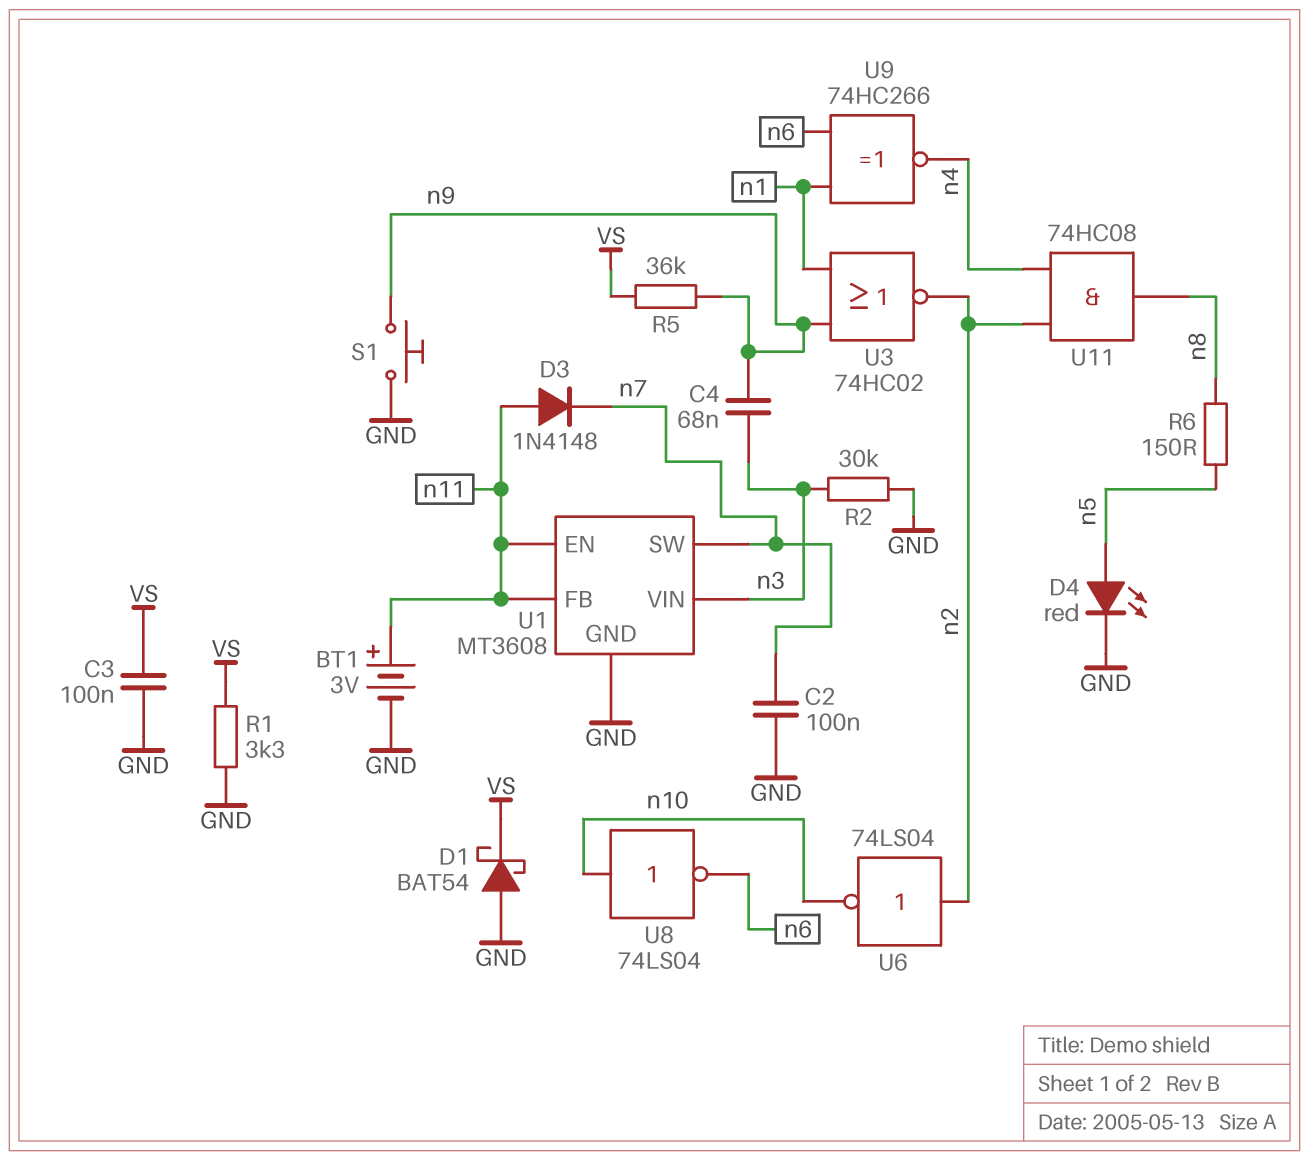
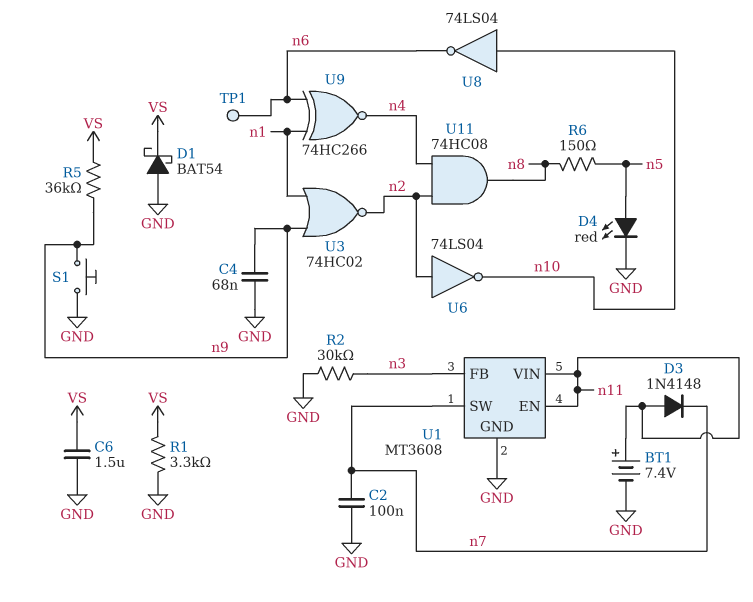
BT1: 3V (plus n11, minus GND) -> 7.4V (plus n11, minus GND)
C3: 100nF (GND, VS) -> none
C4: 68nF (n3, n9) -> 68nF (GND, n9)
C6: none -> 1.5uF (GND, VS)
TP1: none -> test point (n6)
U1 pin FB: n11 -> n3
U1 pin VIN: n3 -> n11

